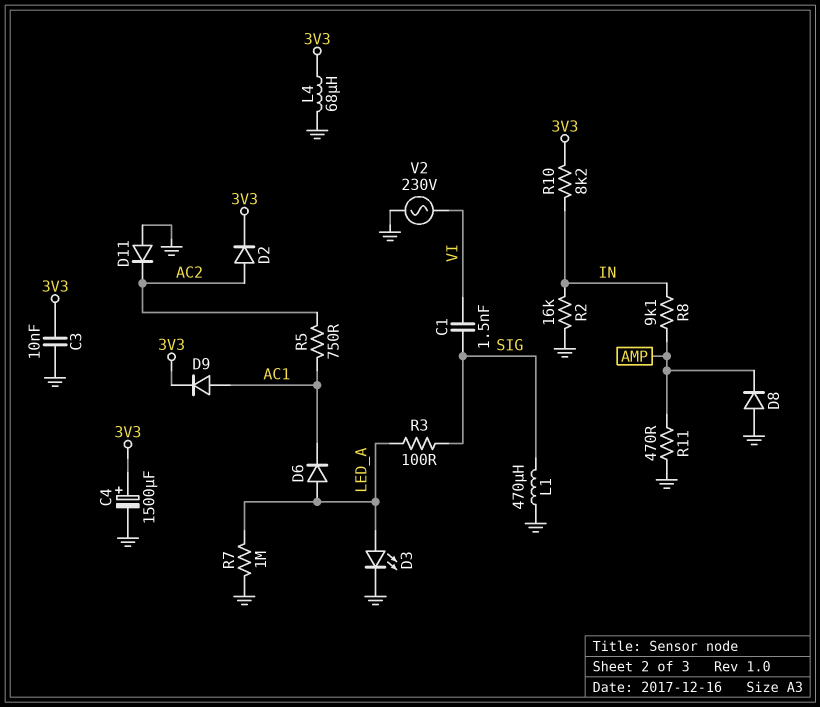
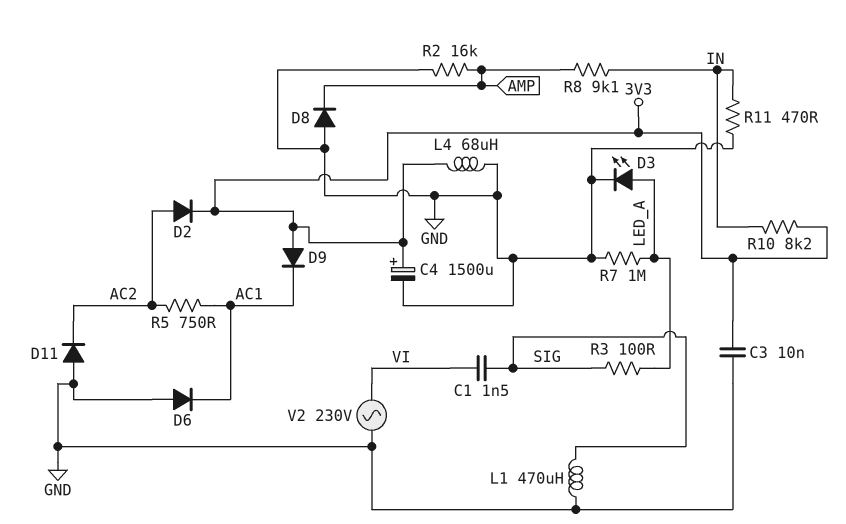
D6: diode (A LED_A, K AC1) -> diode (A GND, K AC1)
D9: diode (A AC1, K 3V3) -> diode (A 3V3, K AC1)
R2: 16k (GND, IN) -> 16k (AMP, GND)
R11: 470 (AMP, GND) -> 470 (GND, IN)

